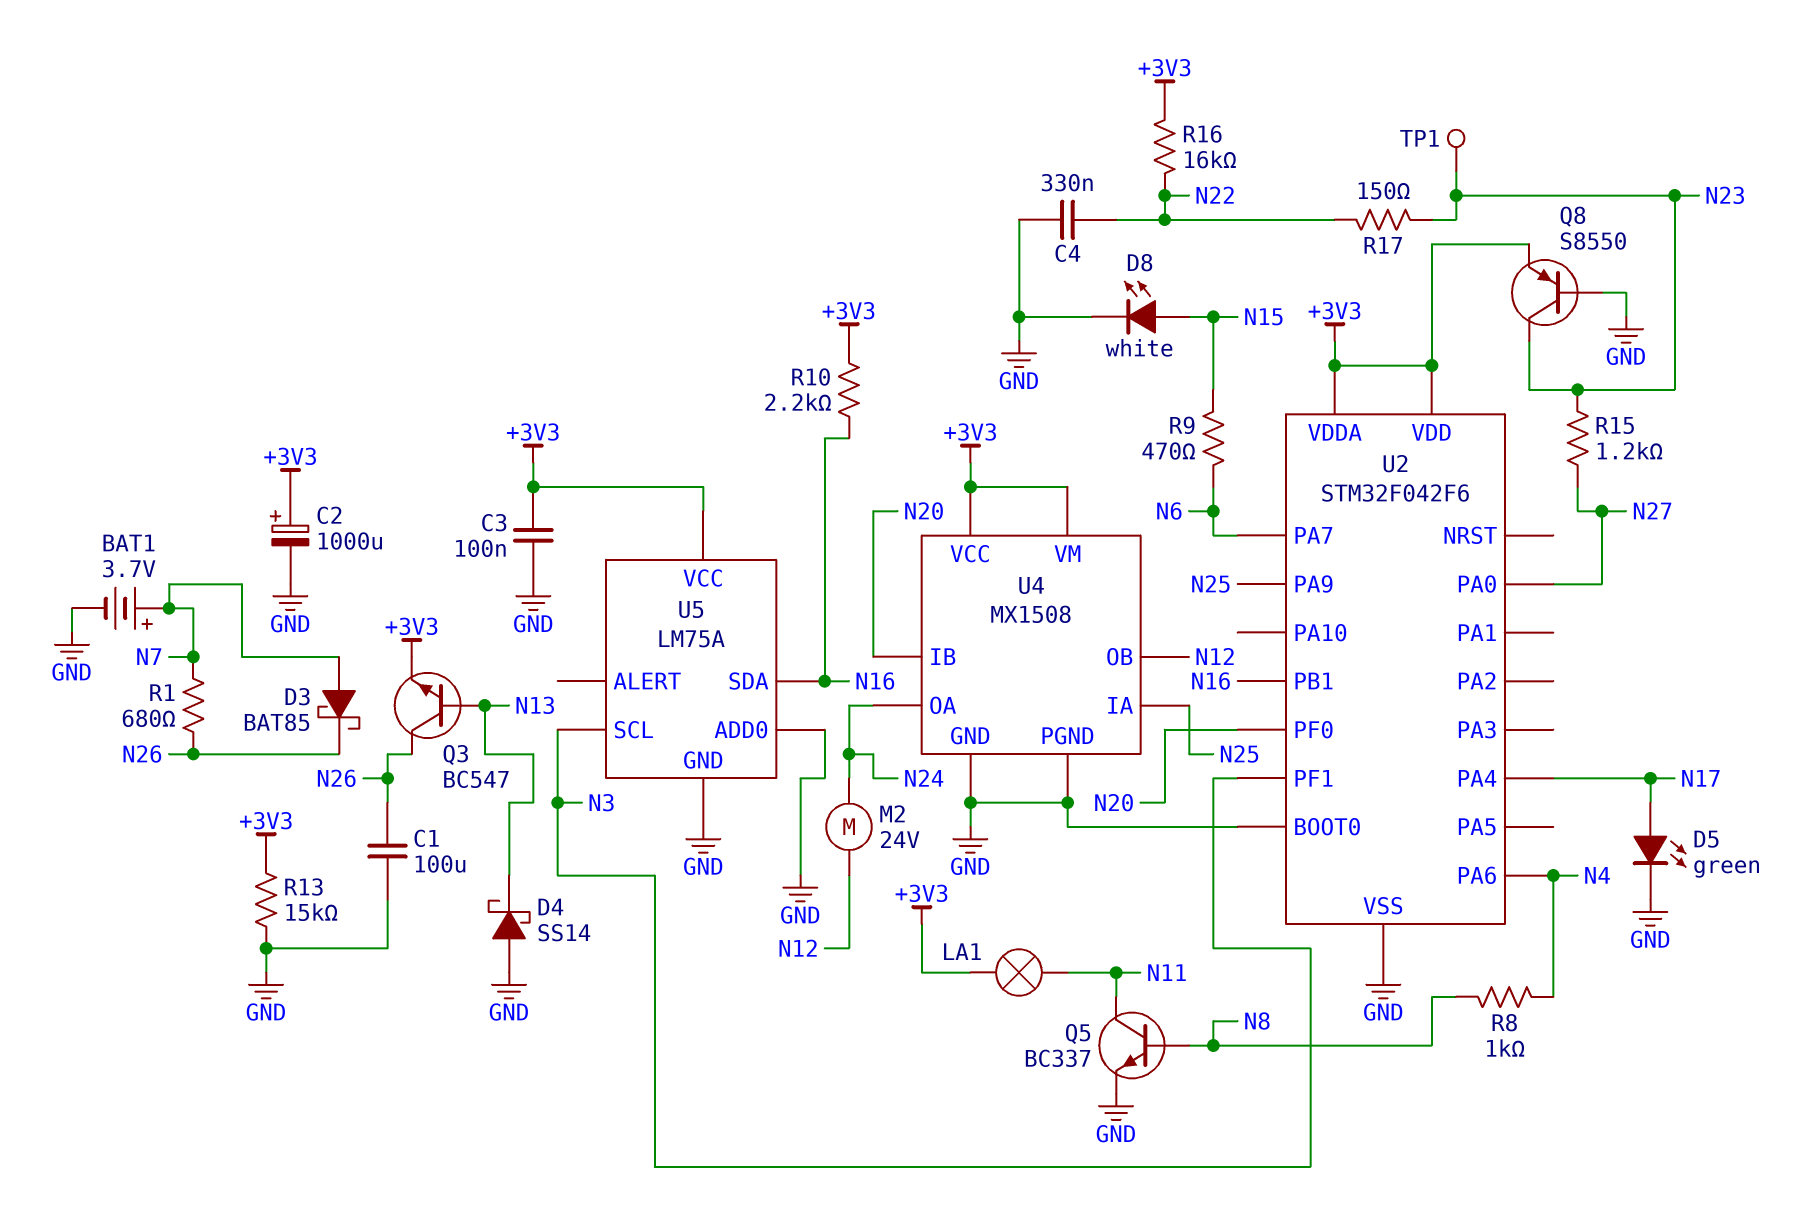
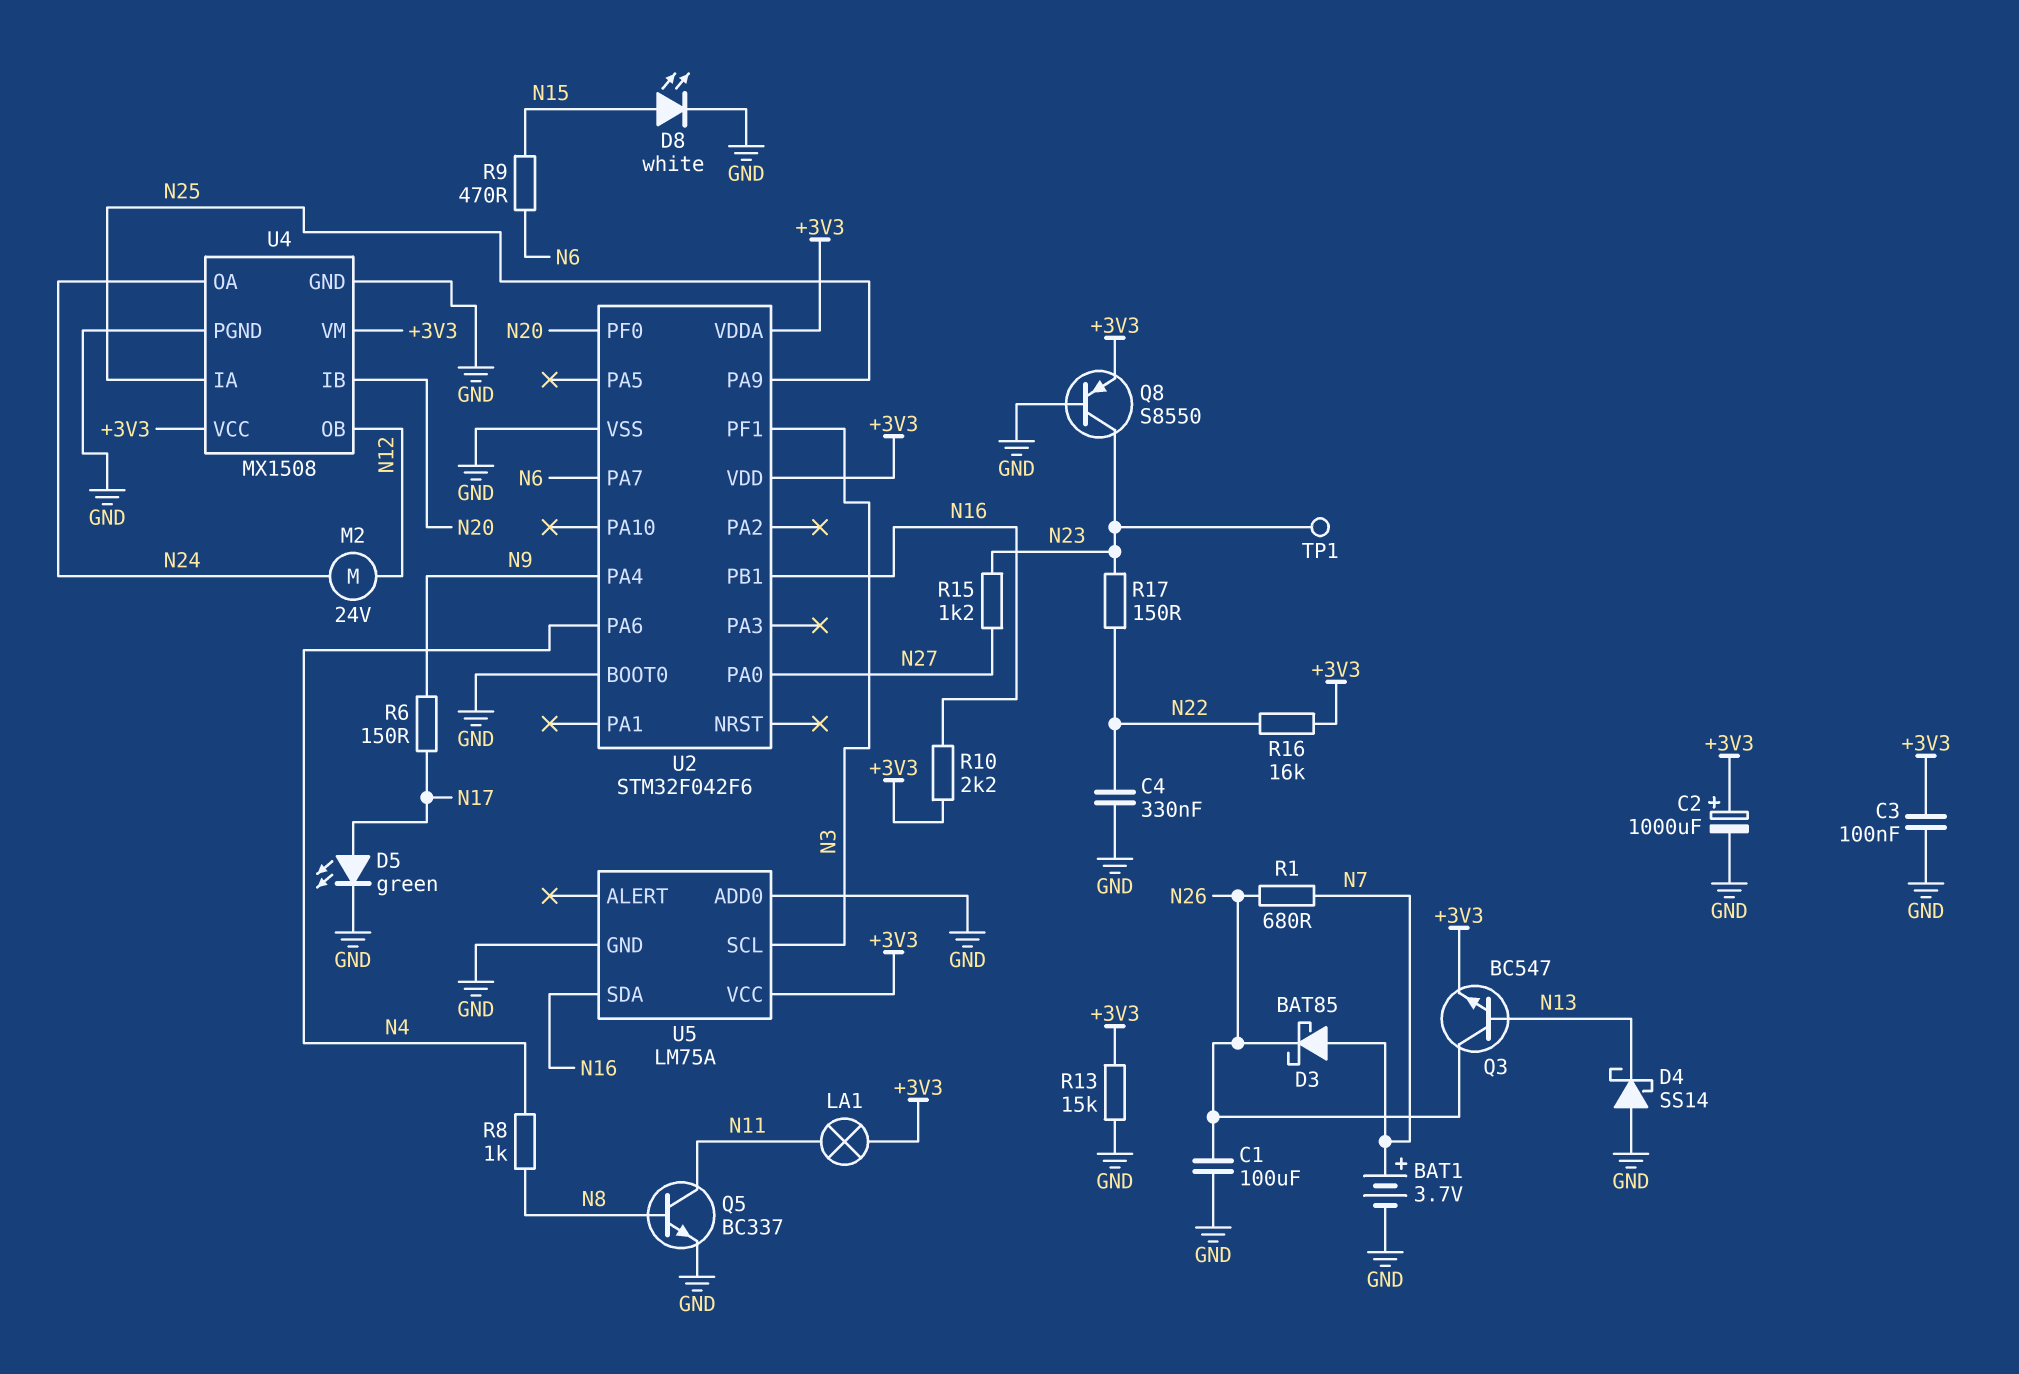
R6: none -> 150 (N9, N17)
U2 pin PA4: N17 -> N9

